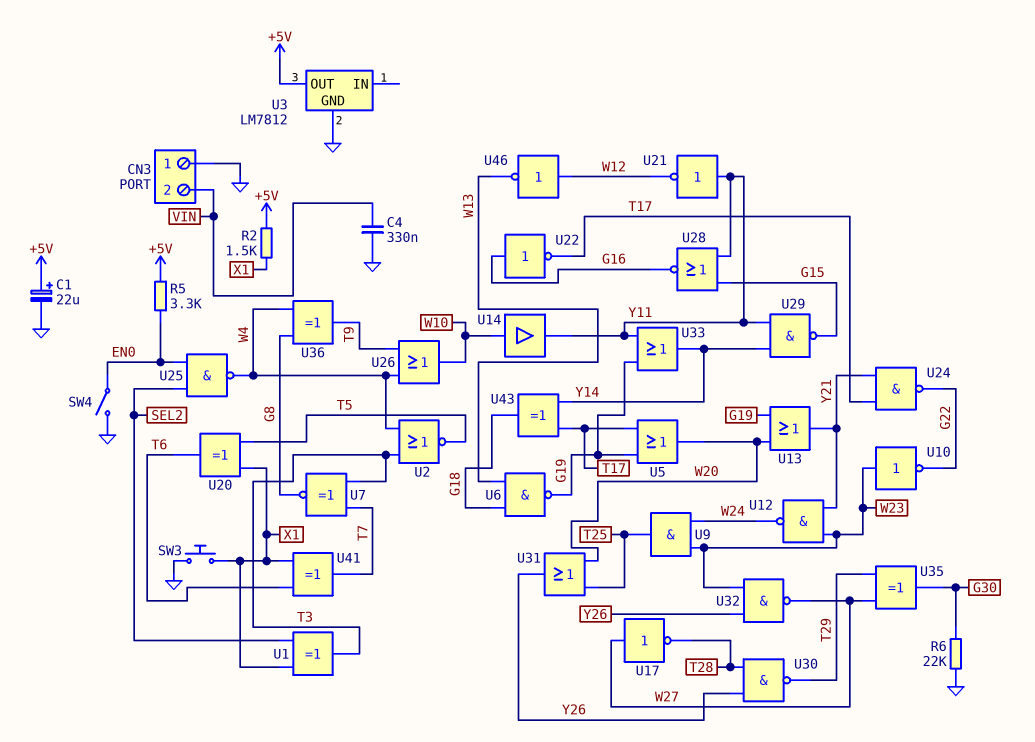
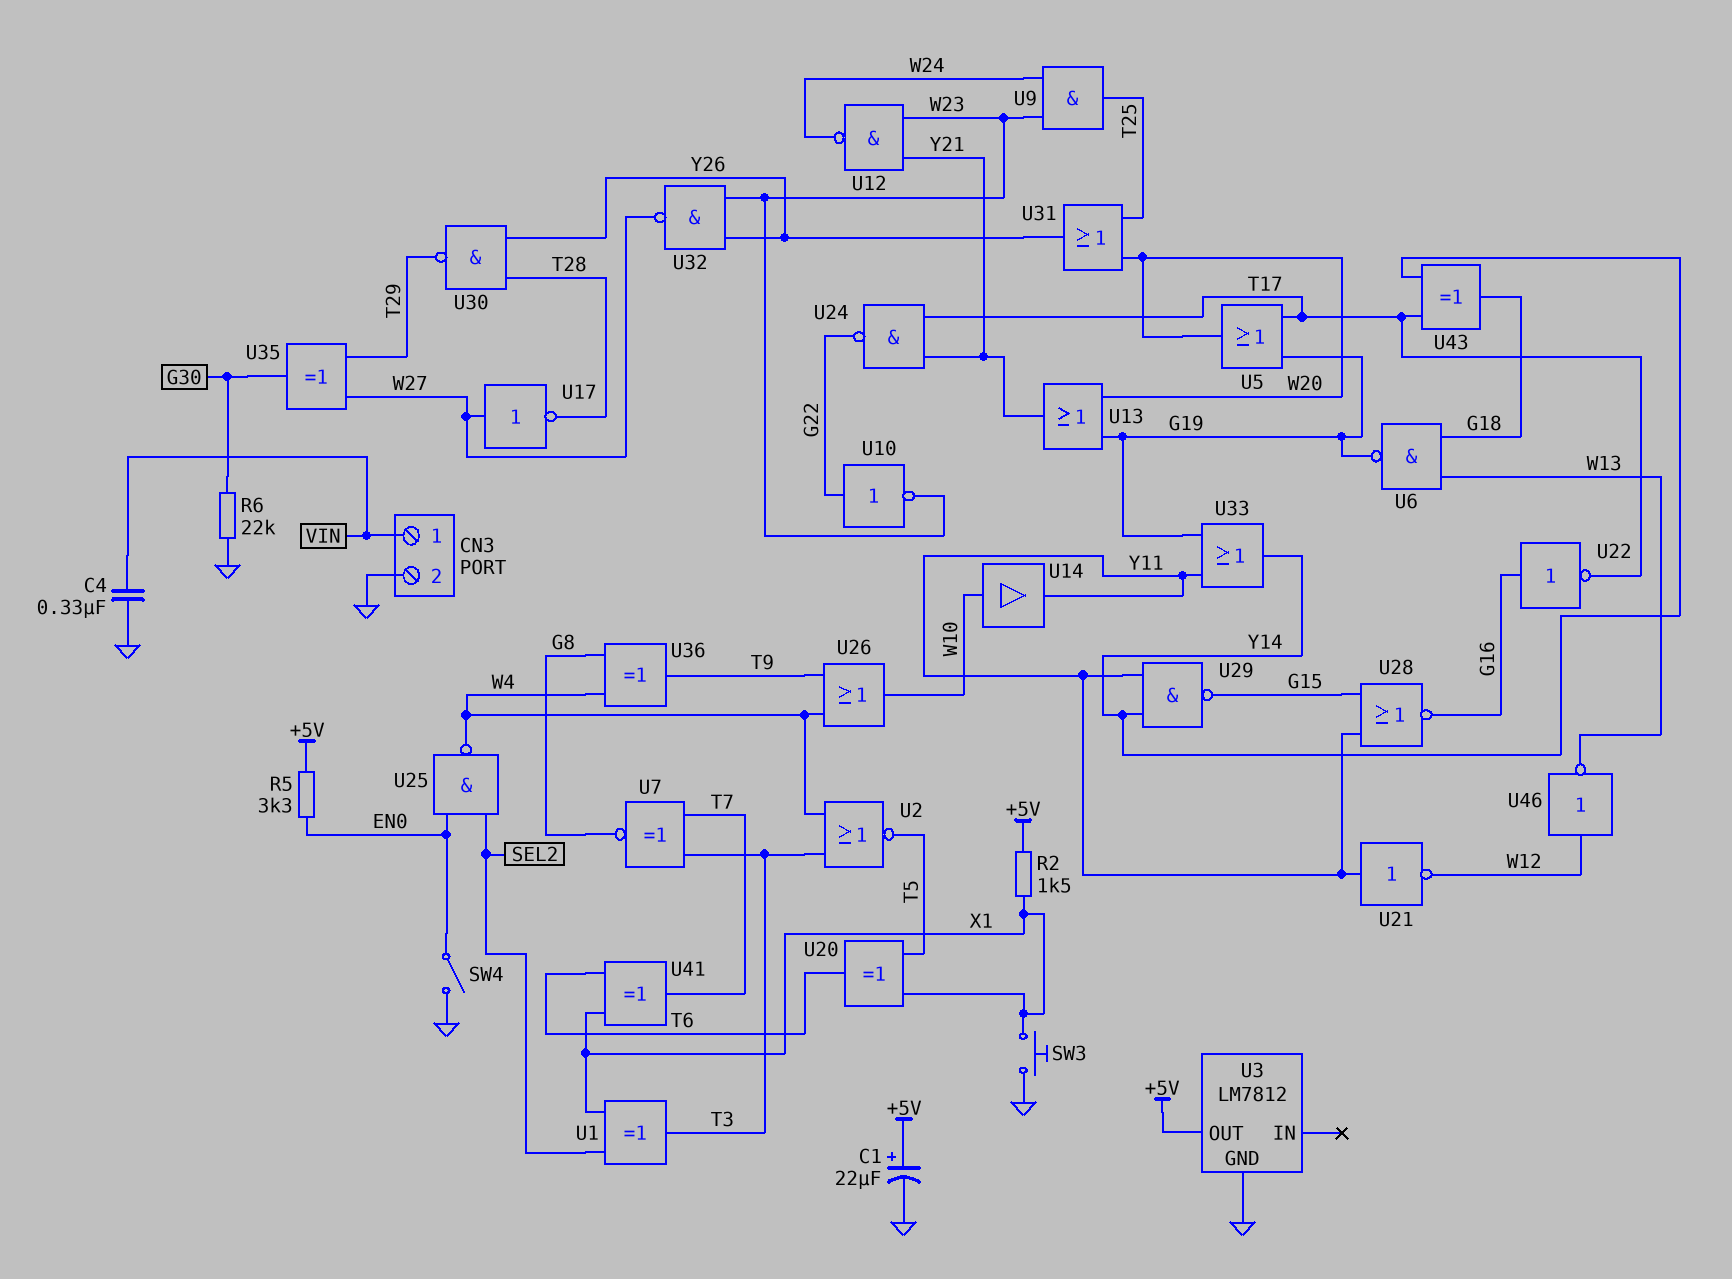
CN3 pin 1: GND -> VIN
CN3 pin 2: VIN -> GND
U10: NOT (in W23, out G22) -> NOT (in G22, out W23)

